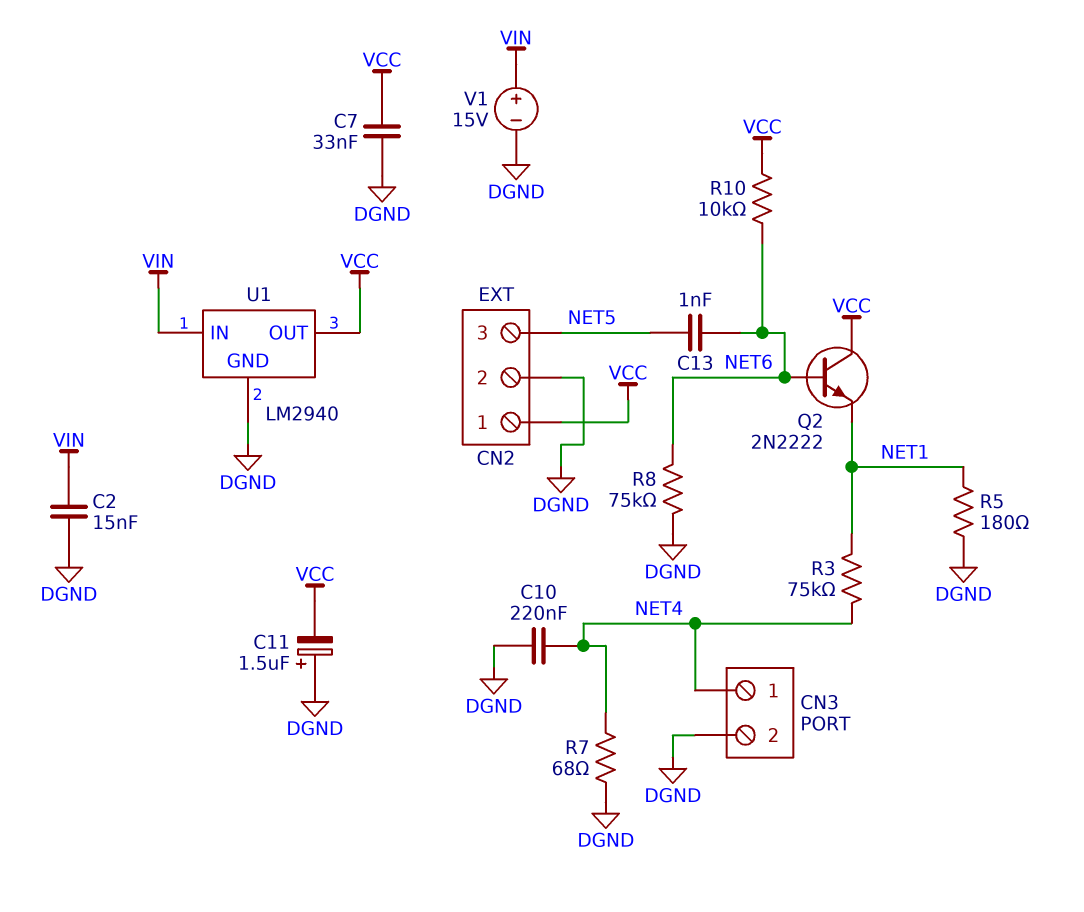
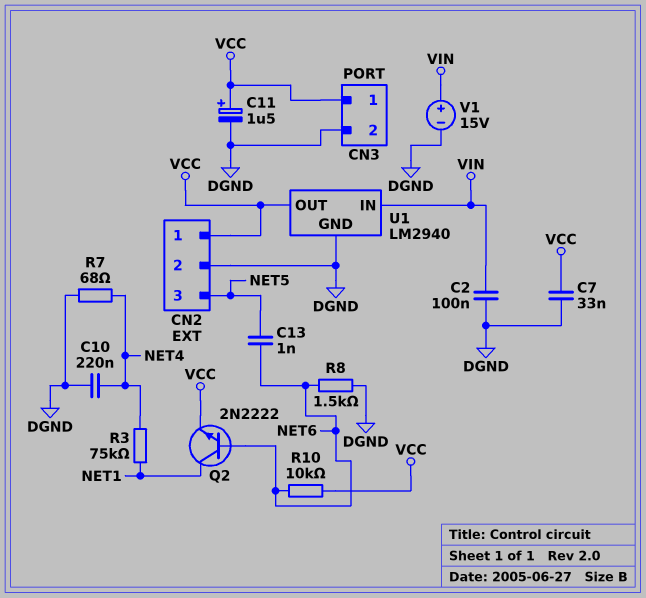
C2: 15nF (DGND, VIN) -> 100nF (DGND, VIN)
C11: 1.5uF (plus DGND, minus VCC) -> 1.5uF (plus VCC, minus DGND)
CN3 pin 1: NET4 -> VCC
Q2: NPN 2N2222 (B NET6, C VCC, E NET1) -> NPN 2N2222 (B NET6, C NET1, E VCC)
R5: 180 (DGND, NET1) -> none
R8: 75k (DGND, NET6) -> 1.5k (DGND, NET6)

